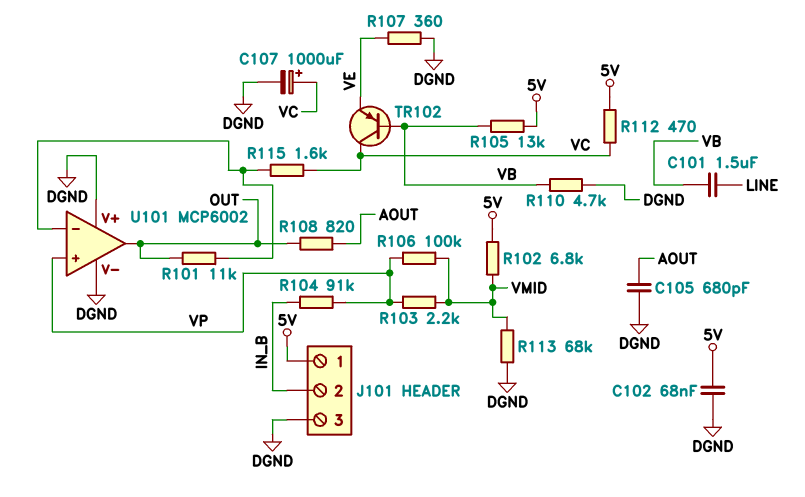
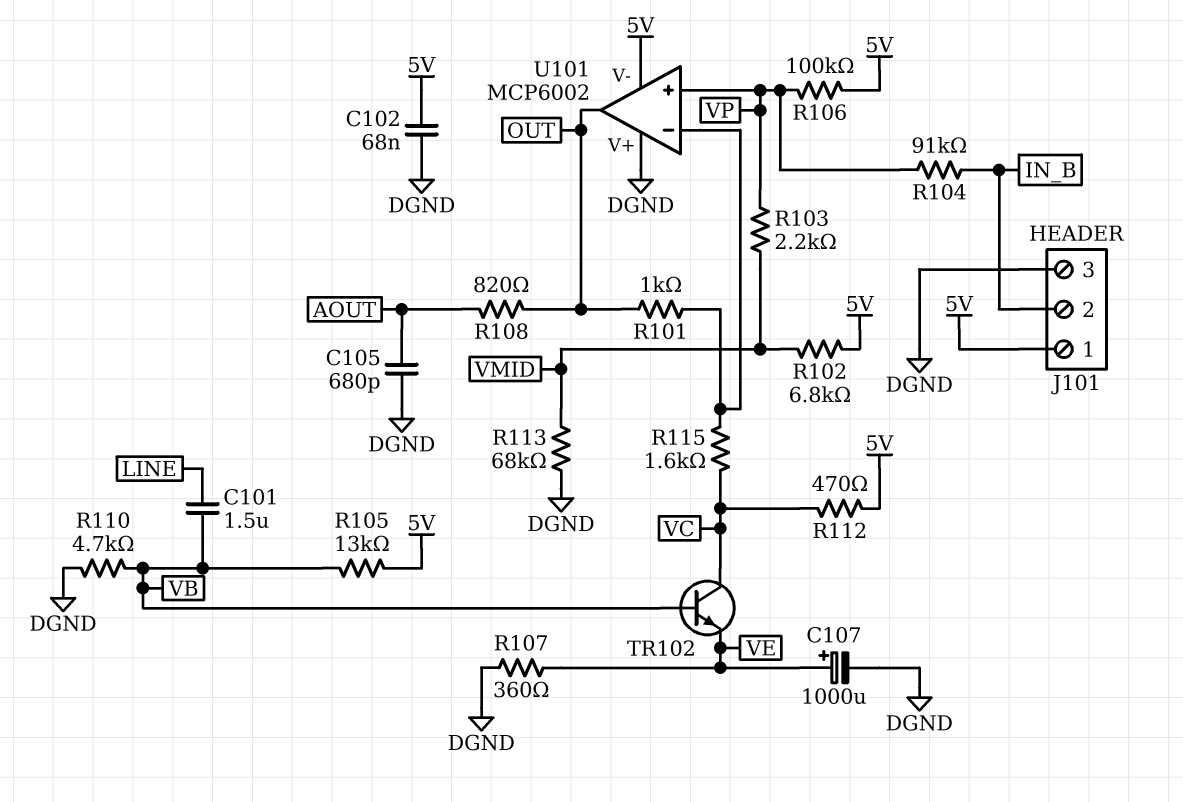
C107: 1000uF (plus VC, minus DGND) -> 1000uF (plus VE, minus DGND)
R101: 11k (OUT, U101/in-) -> 1k (OUT, U101/in-)
R106: 100k (VMID, VP) -> 100k (5V, VP)
TR102: PNP (B VB, C VC, E VE) -> NPN (B VB, C VC, E VE)
U101 pin V-: DGND -> 5V

